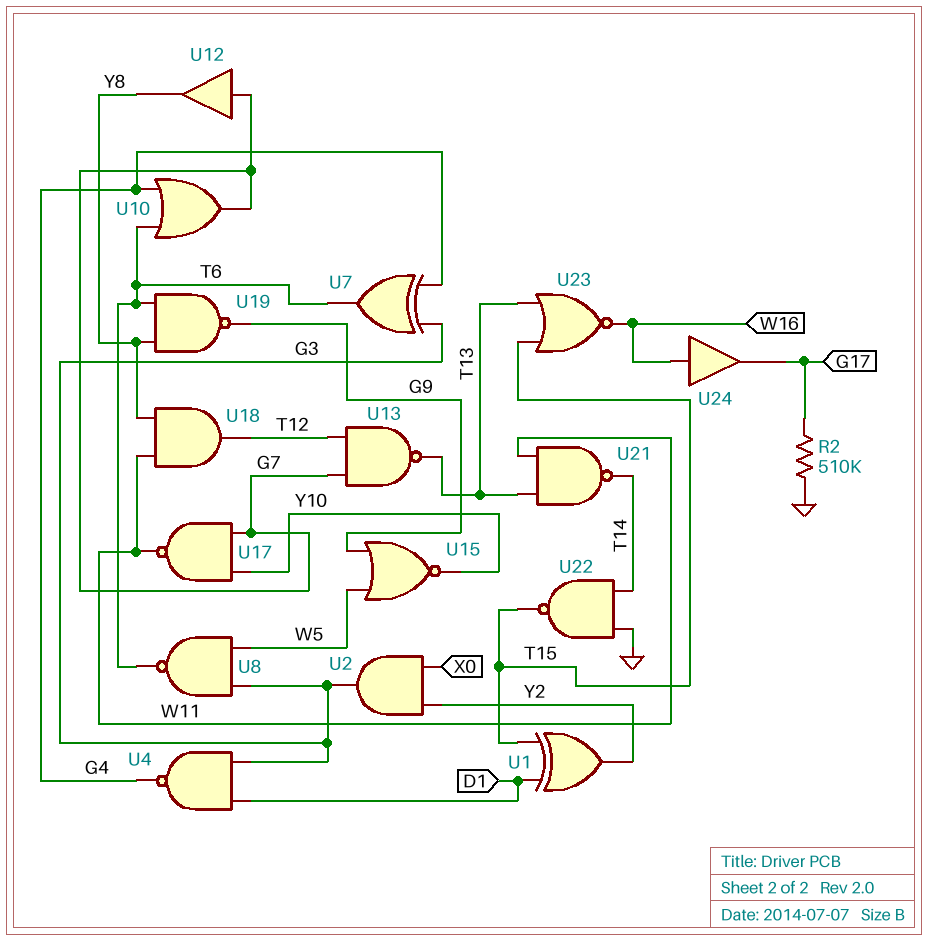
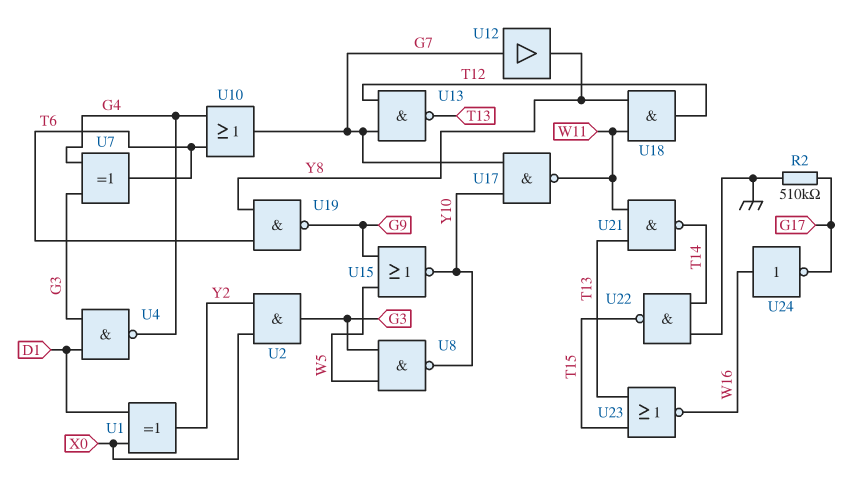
U1: XOR (in D1, in T15, out Y2) -> XOR (in D1, in X0, out Y2)
U8: NAND (in G3, in W5, out T6) -> NAND (in G3, in W5, out Y10)
U24: buffer (in W16, out G17) -> NOT (in W16, out G17)

